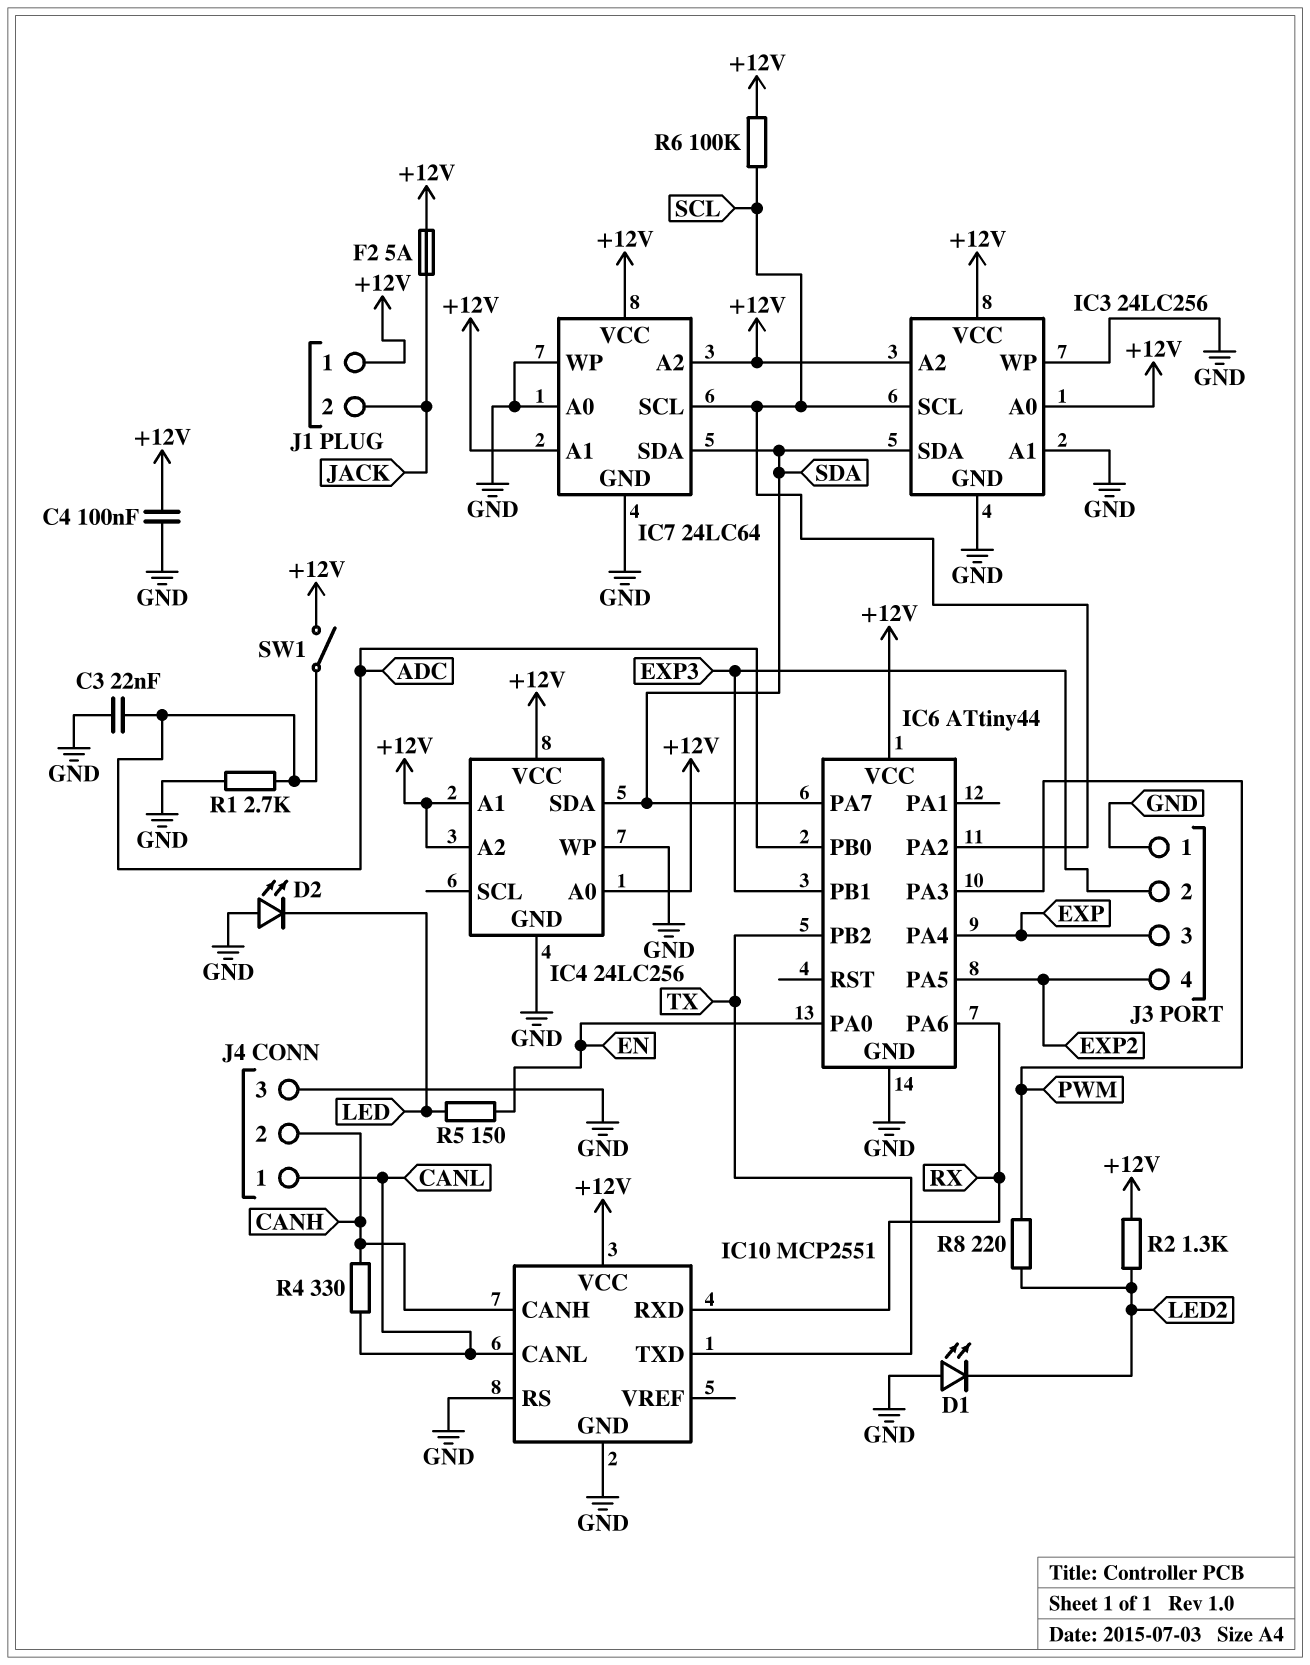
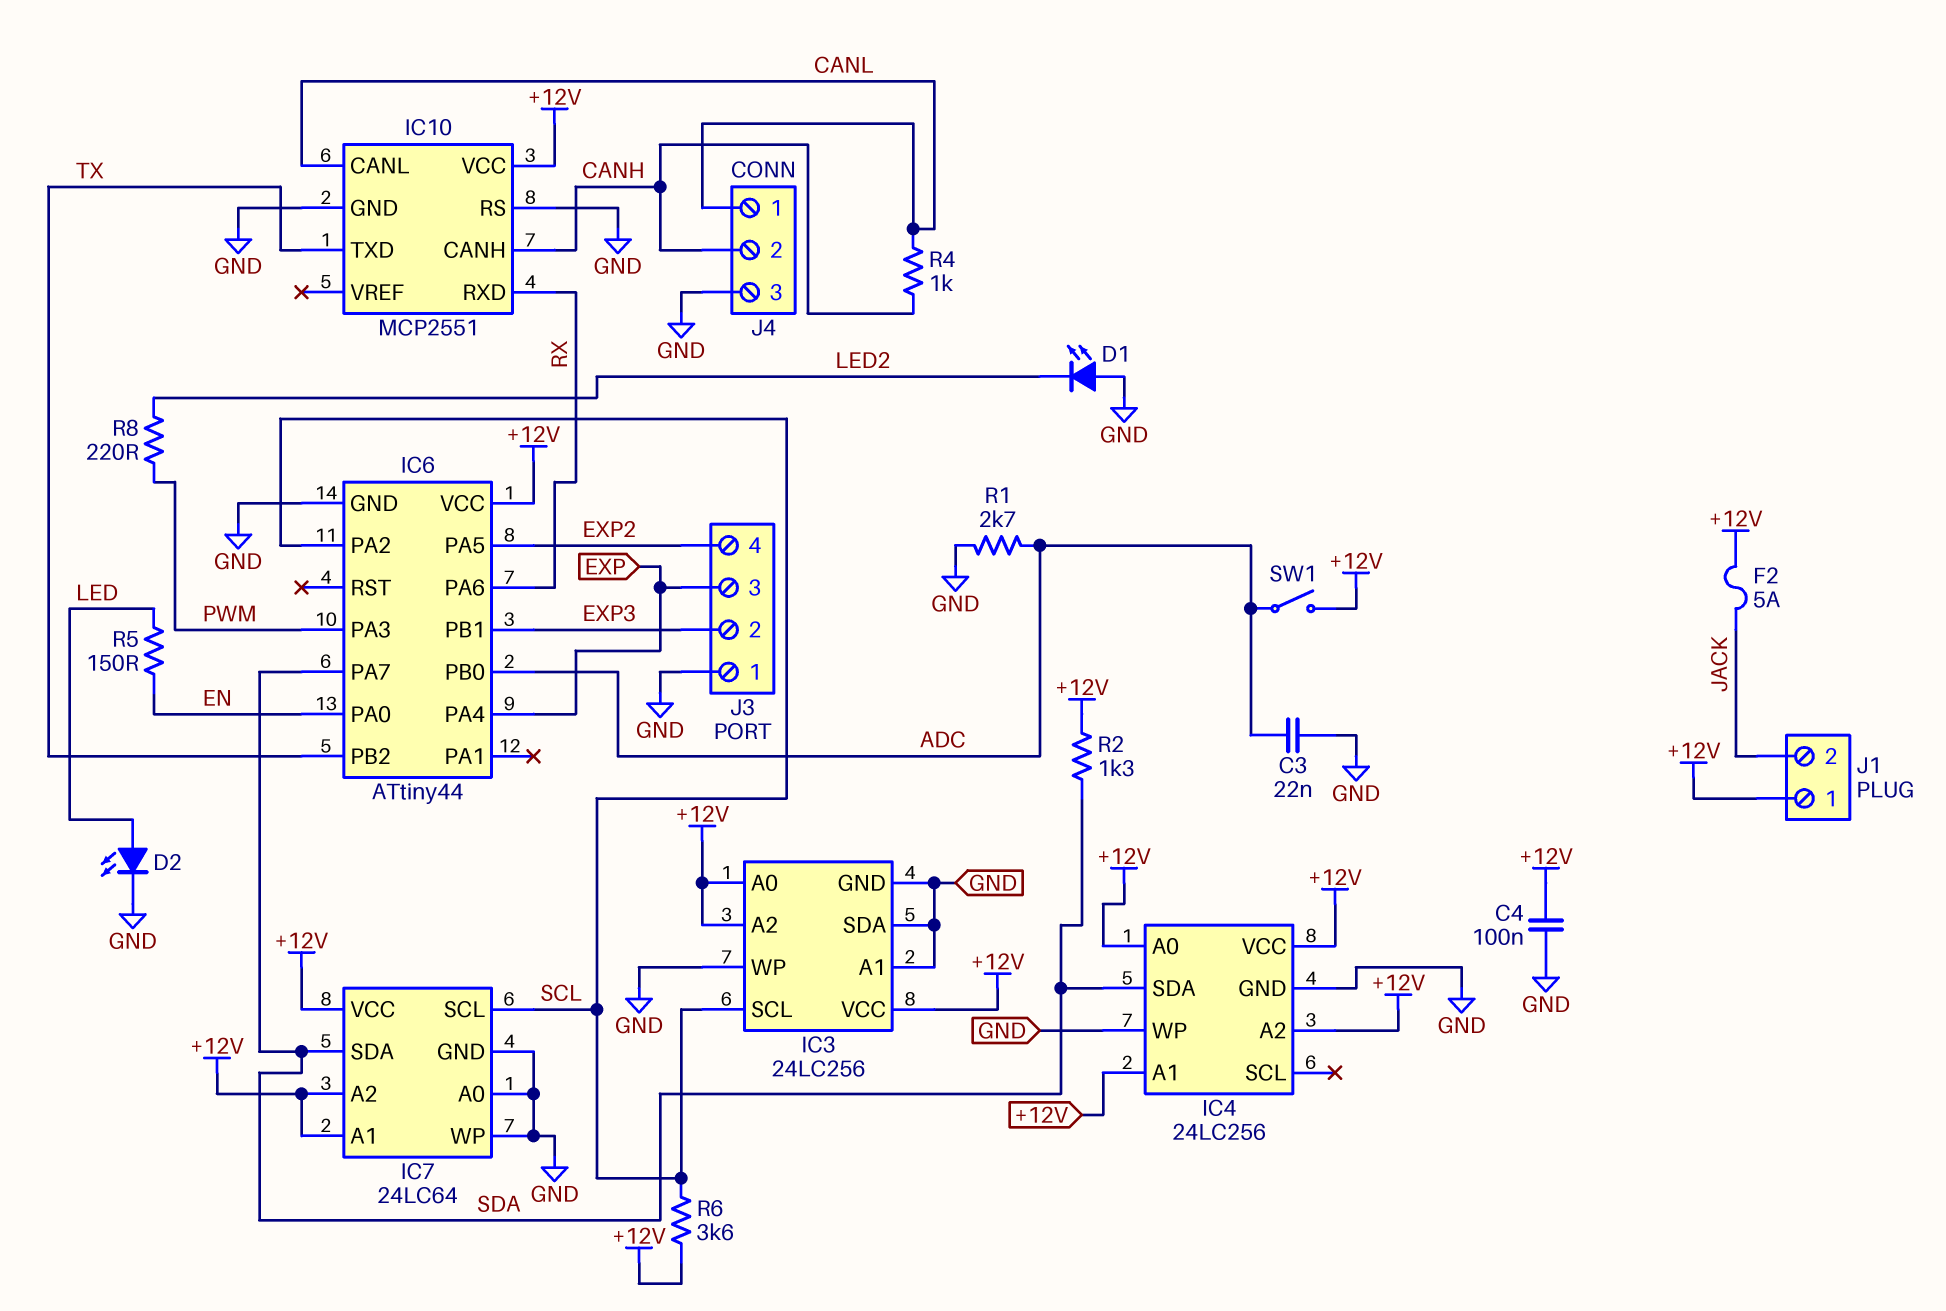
D2: LED (A GND, K LED) -> LED (A LED, K GND)
IC3 pin SDA: SDA -> GND
R2: 1.3k (+12V, LED2) -> 1.3k (+12V, SDA)
R4: 330 (CANH, CANL) -> 1k (CANH, CANL)
R6: 100k (+12V, SCL) -> 3.6k (+12V, SCL)

